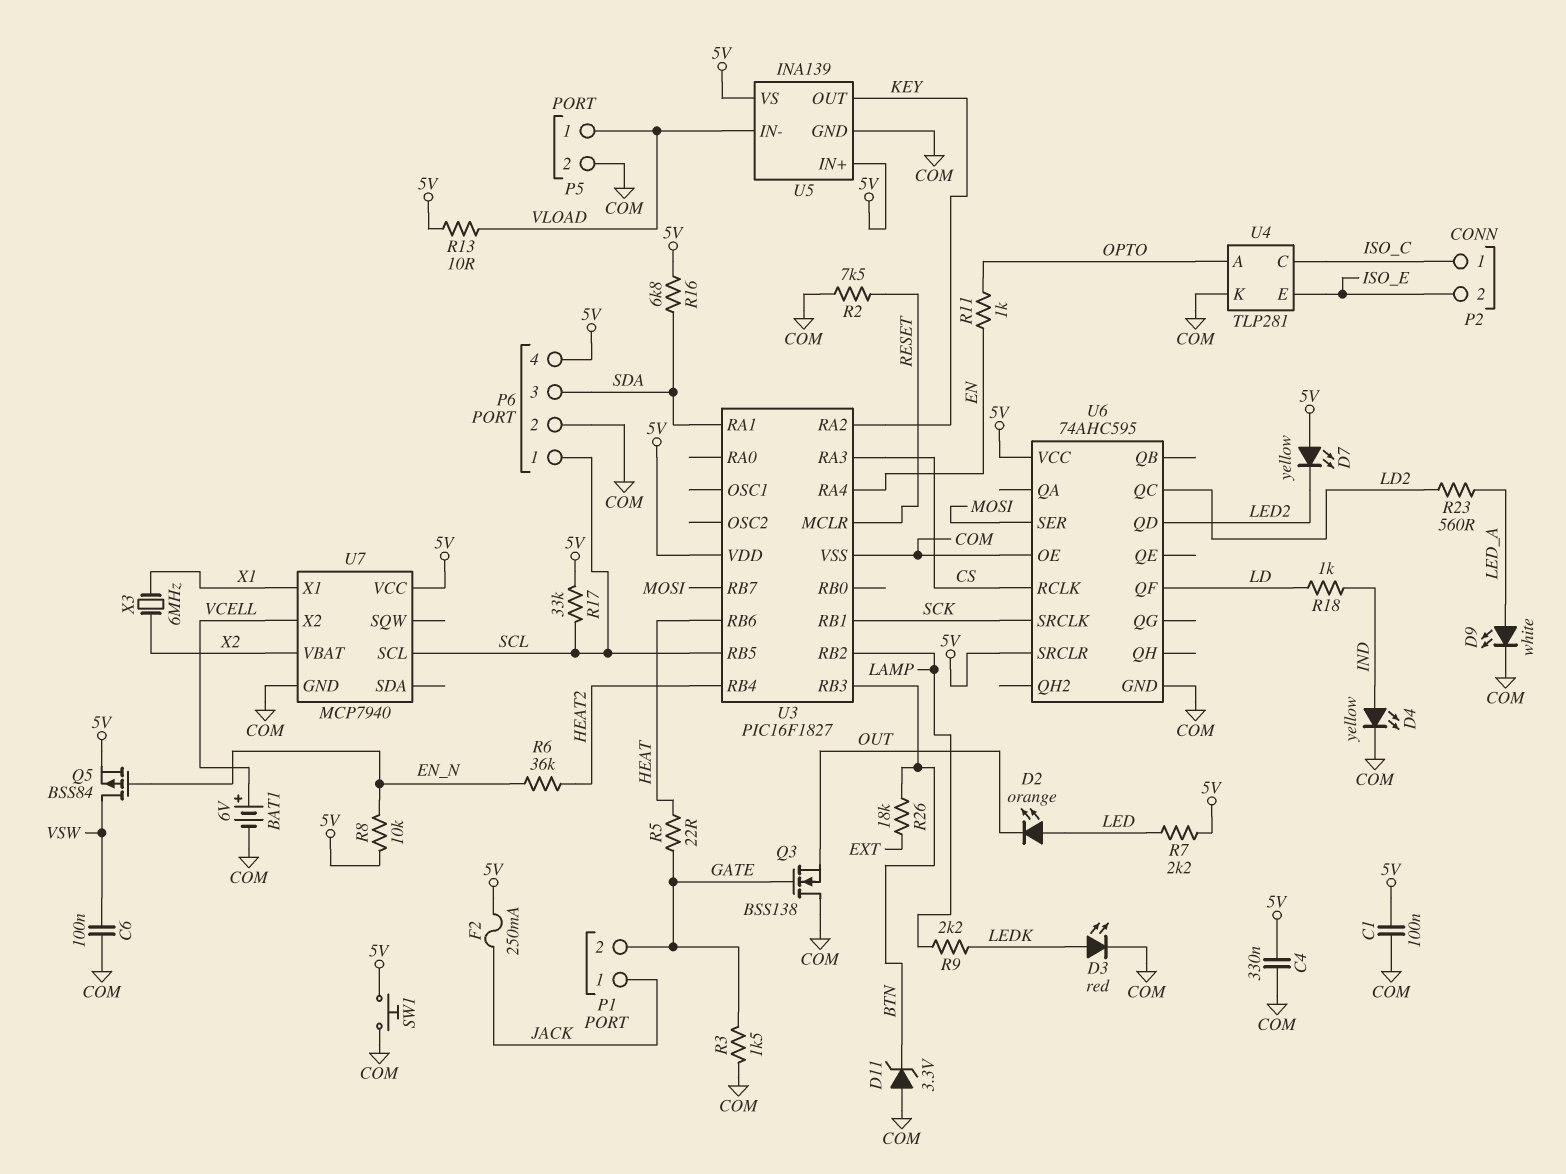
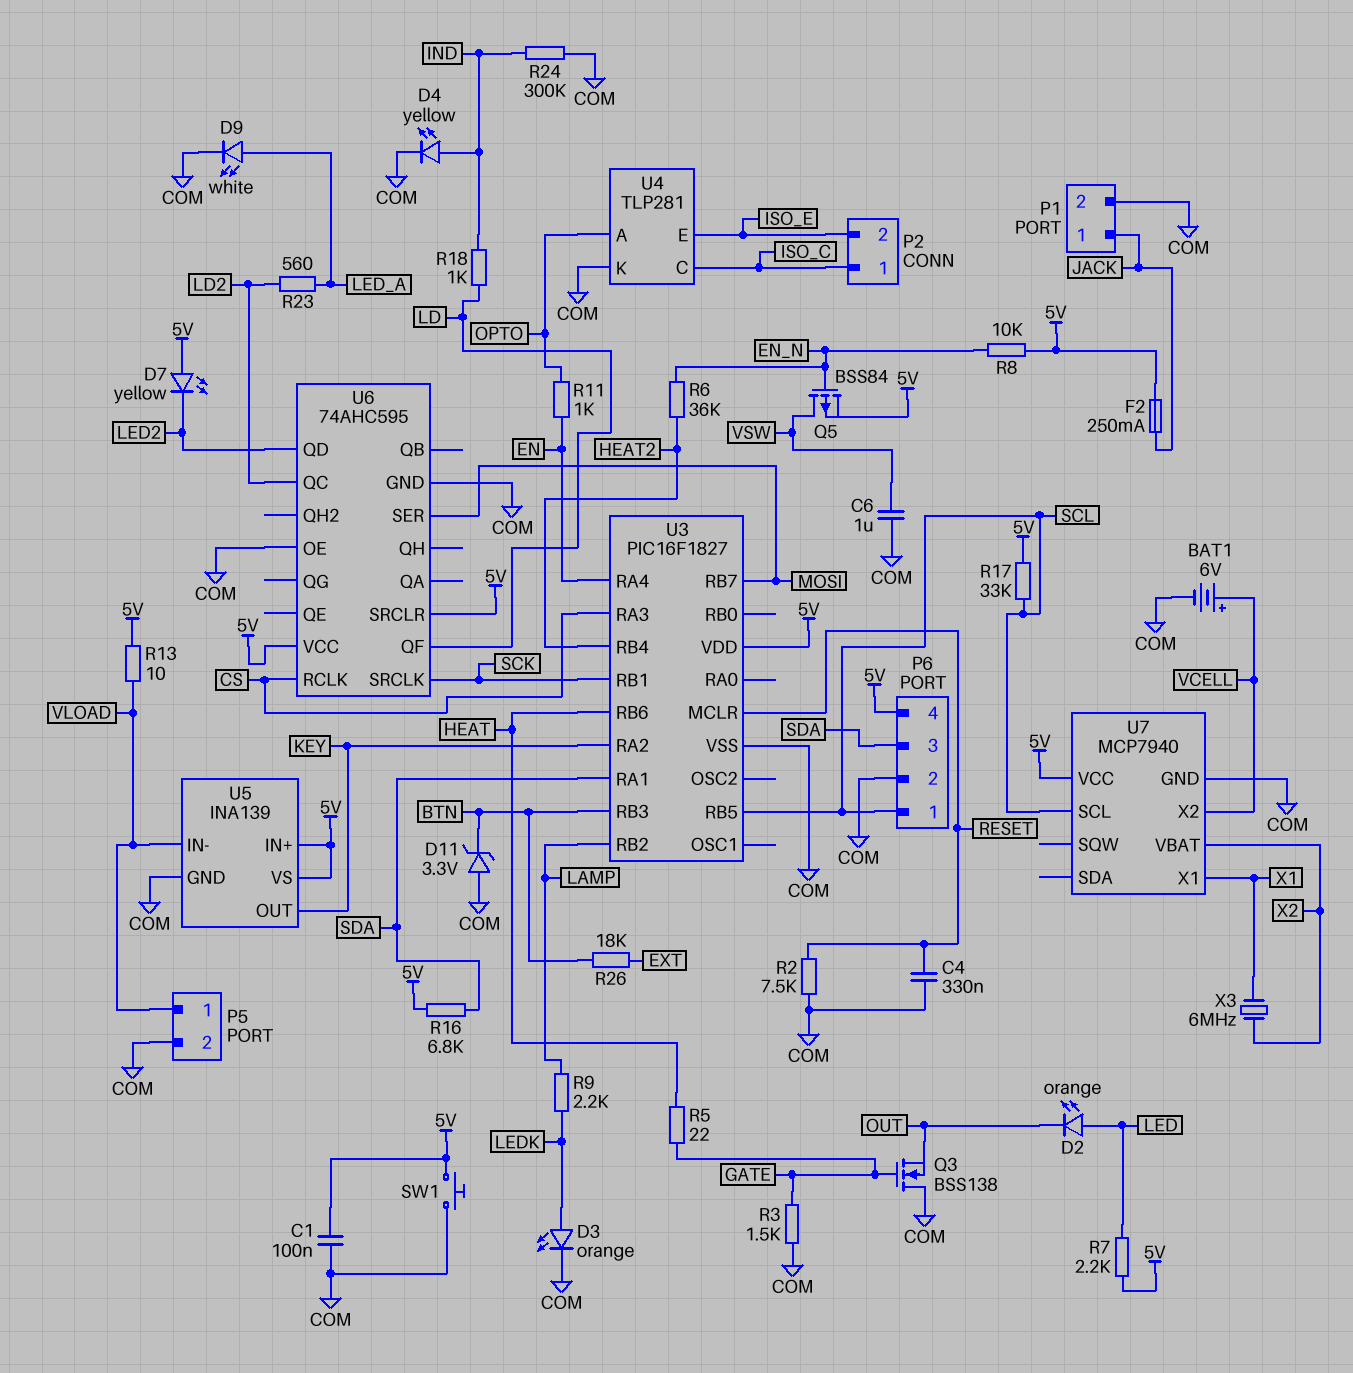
C4: 330nF (5V, COM) -> 330nF (COM, RESET)
C6: 100nF (COM, VSW) -> 1uF (COM, VSW)
D3: LED red (A LEDK, K COM) -> LED orange (A LEDK, K COM)
P1 pin 2: GATE -> COM
R24: none -> 300k (COM, IND)

